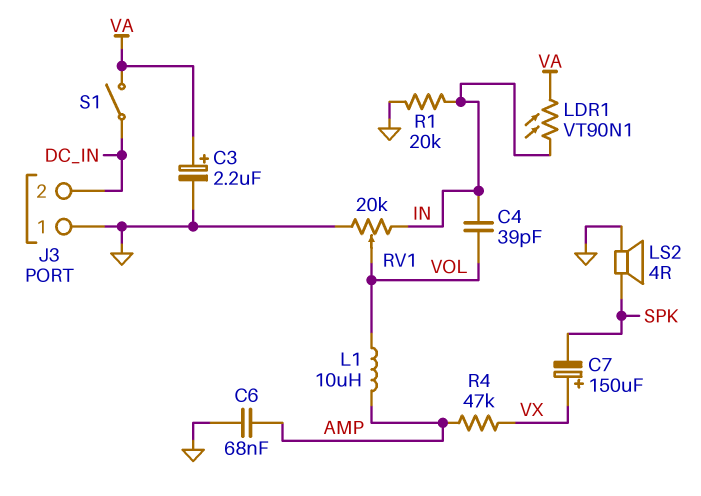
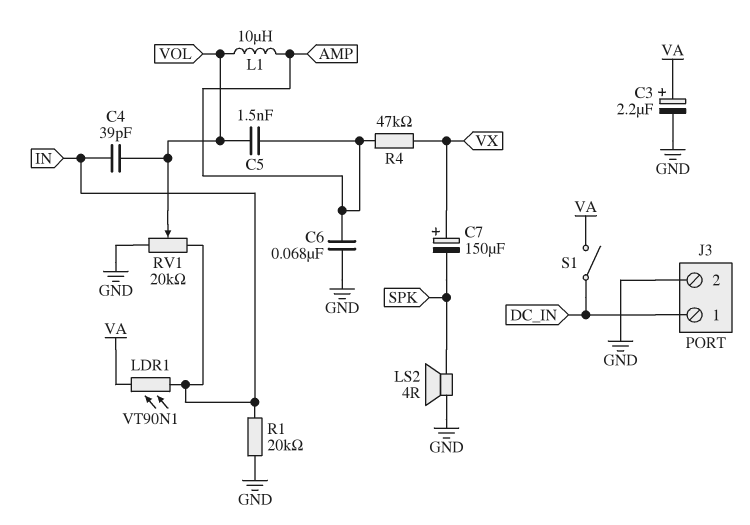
C5: none -> 1.5nF (AMP, VOL)
J3 pin 1: GND -> DC_IN
J3 pin 2: DC_IN -> GND

